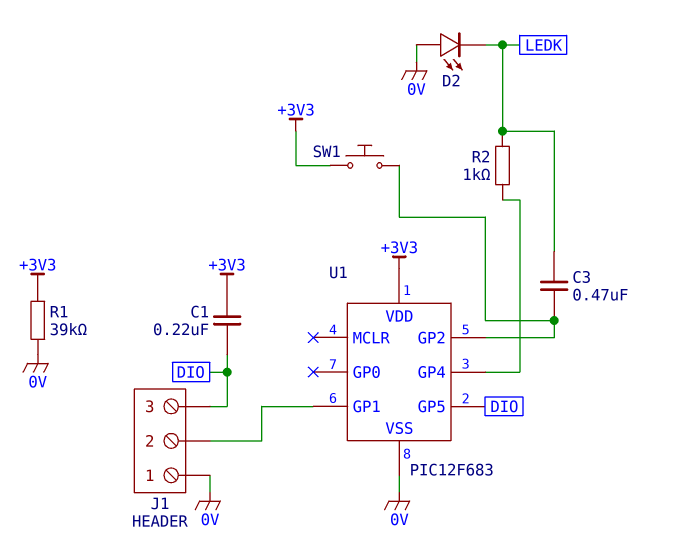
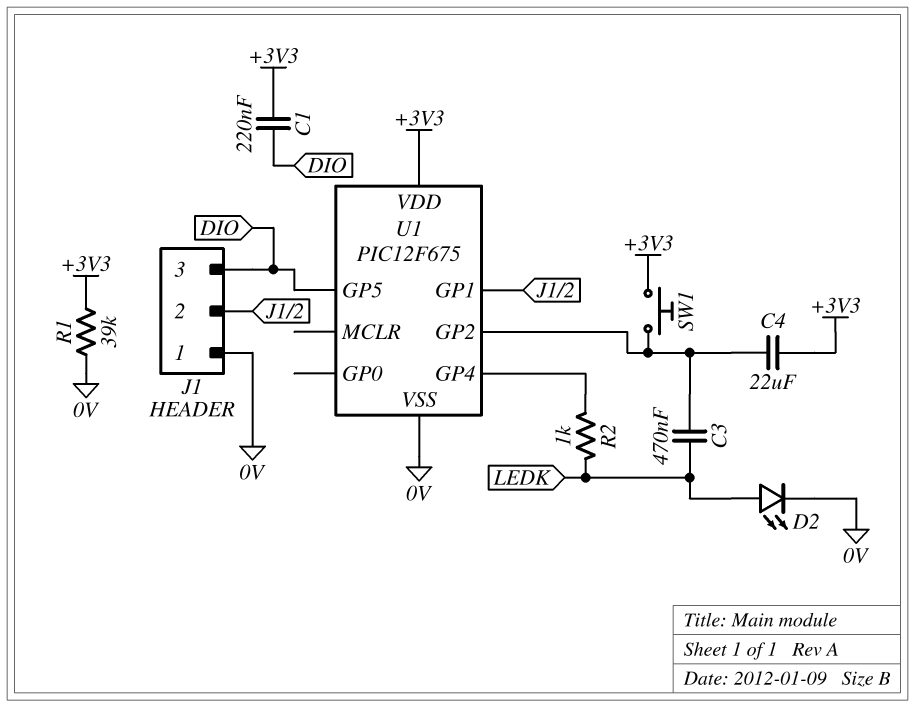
C4: none -> 22uF (+3V3, U1/GP2)
D2: LED (A 0V, K LEDK) -> LED (A LEDK, K 0V)
U1: PIC12F683 -> PIC12F675

